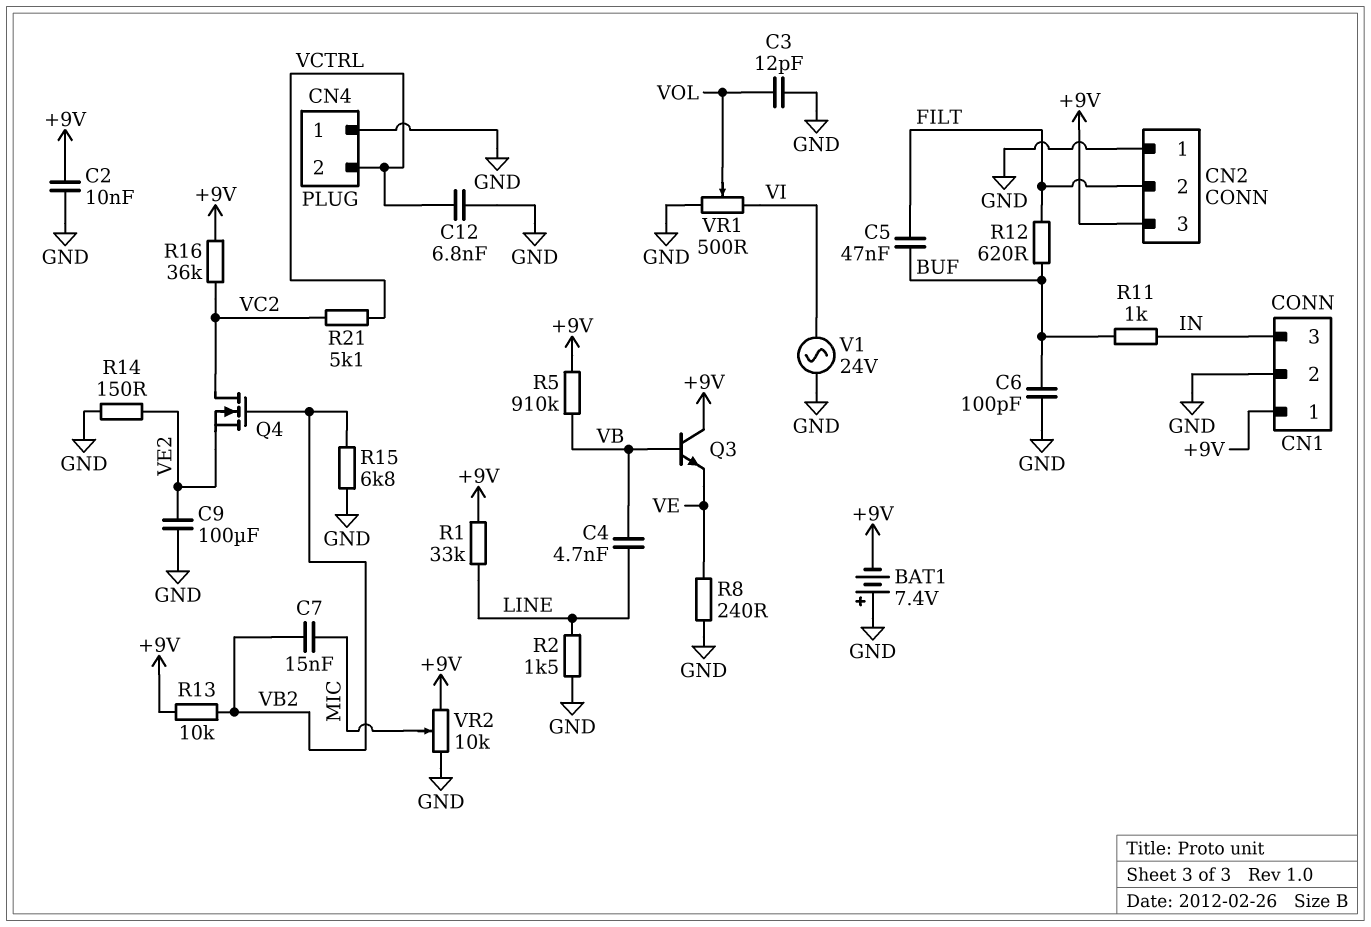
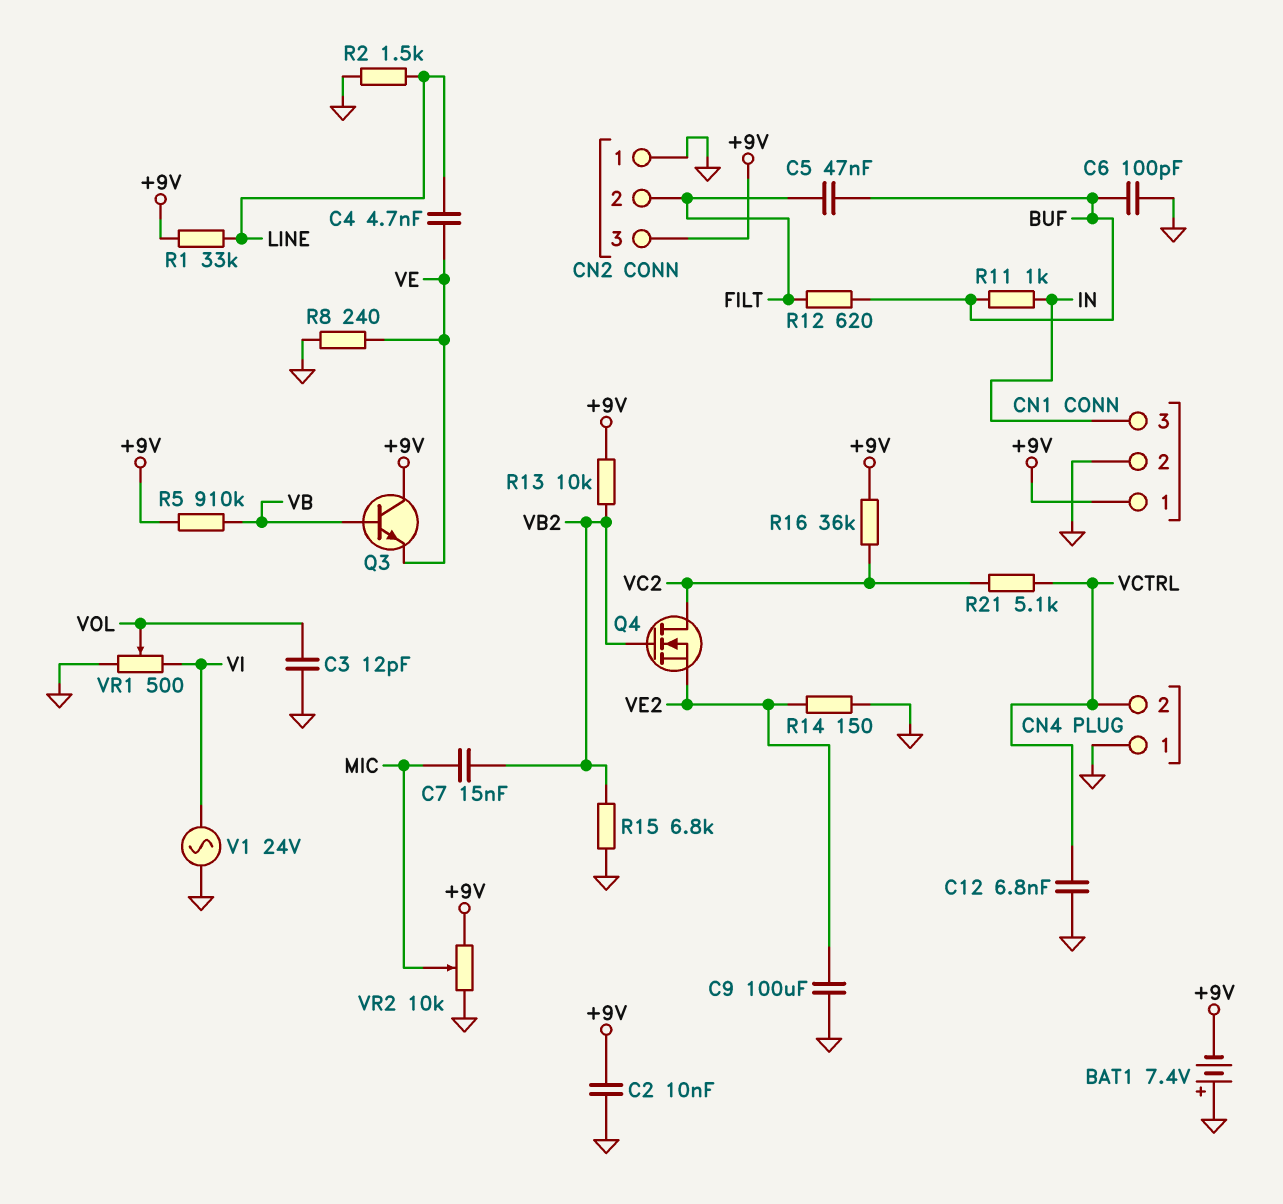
C4: 4.7nF (LINE, VB) -> 4.7nF (LINE, VE)

